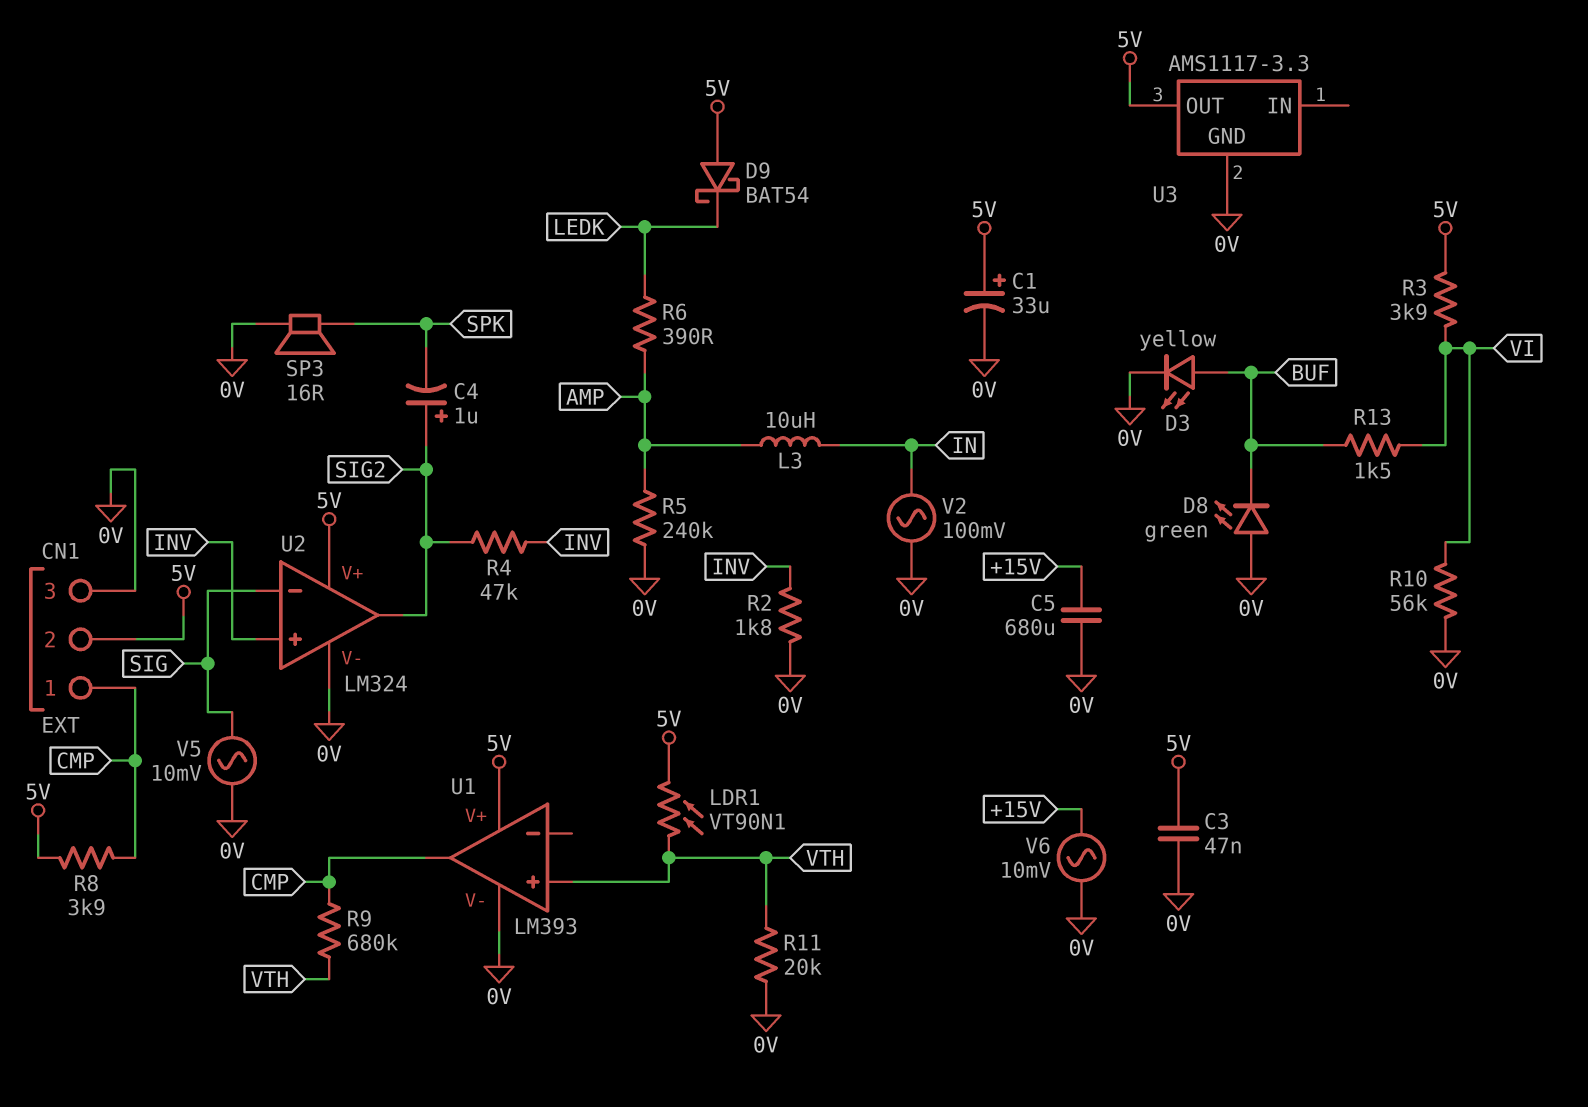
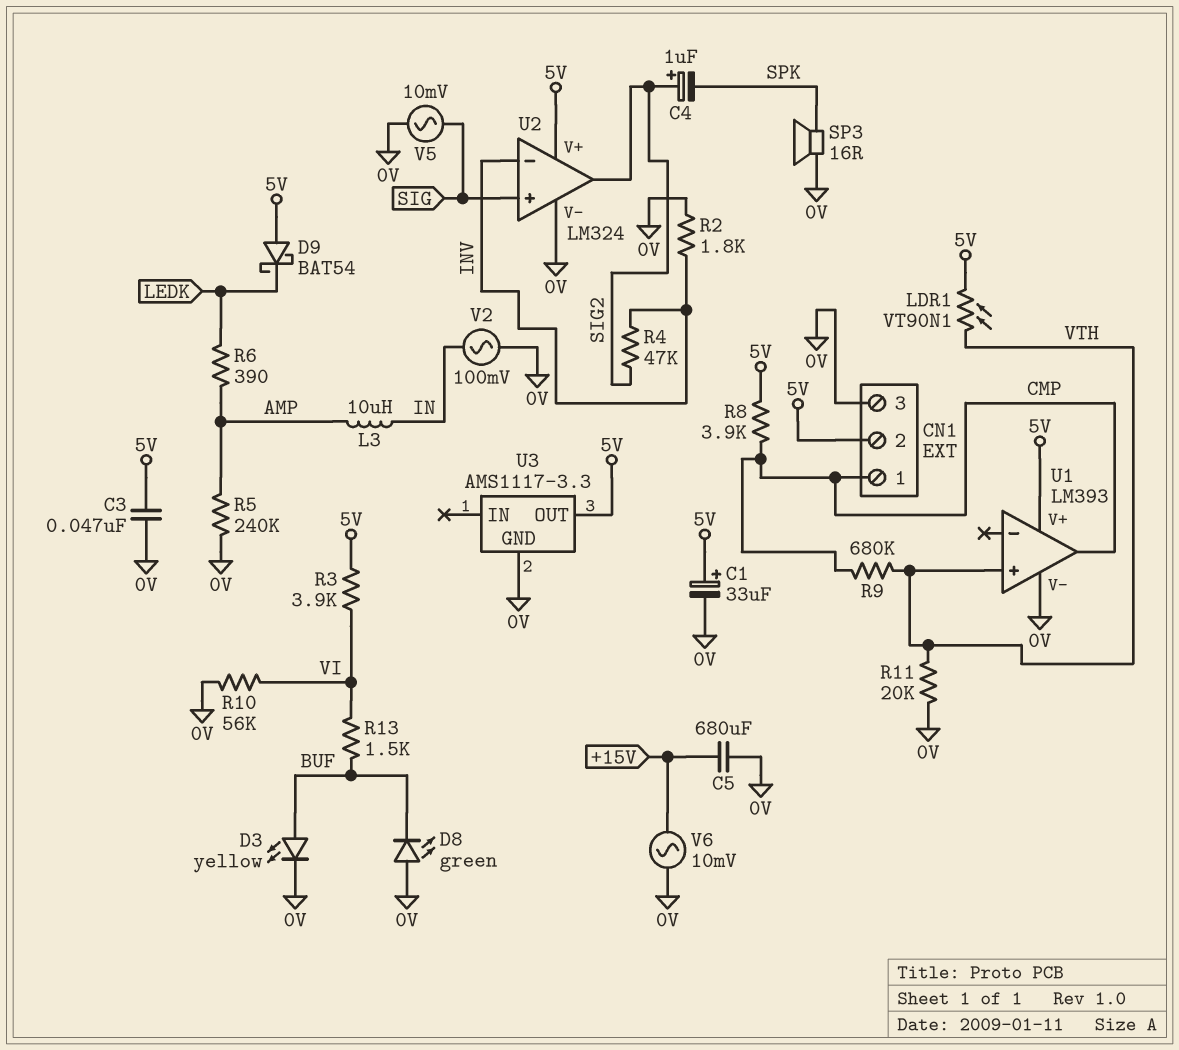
U2 pin in+: INV -> SIG
U2 pin in-: SIG -> INV

